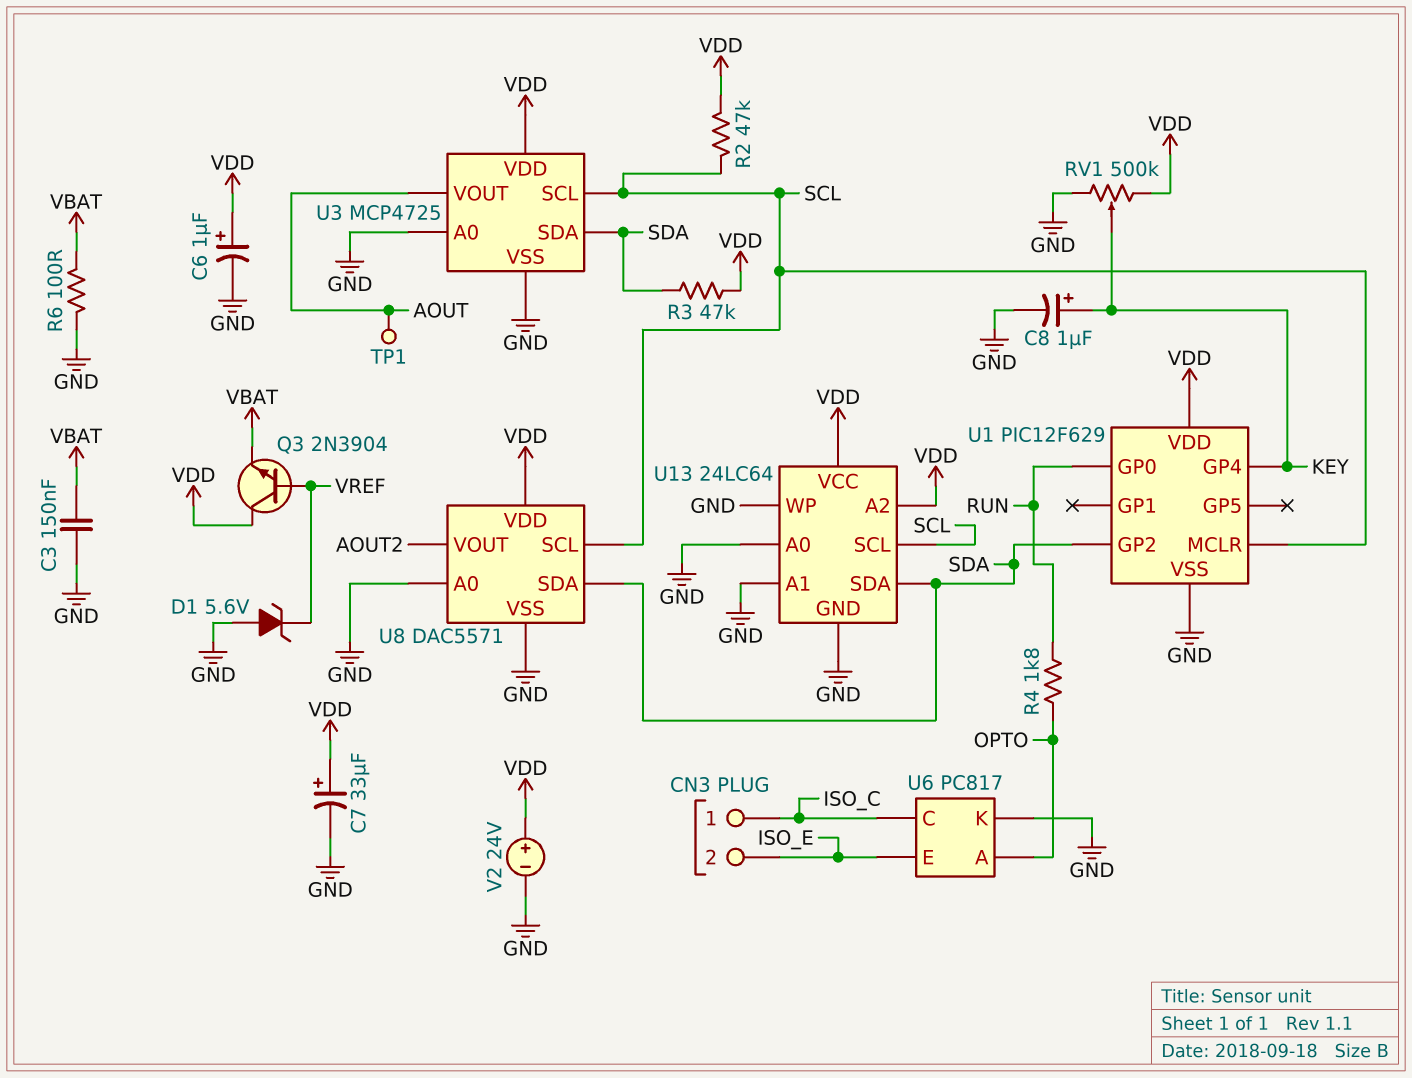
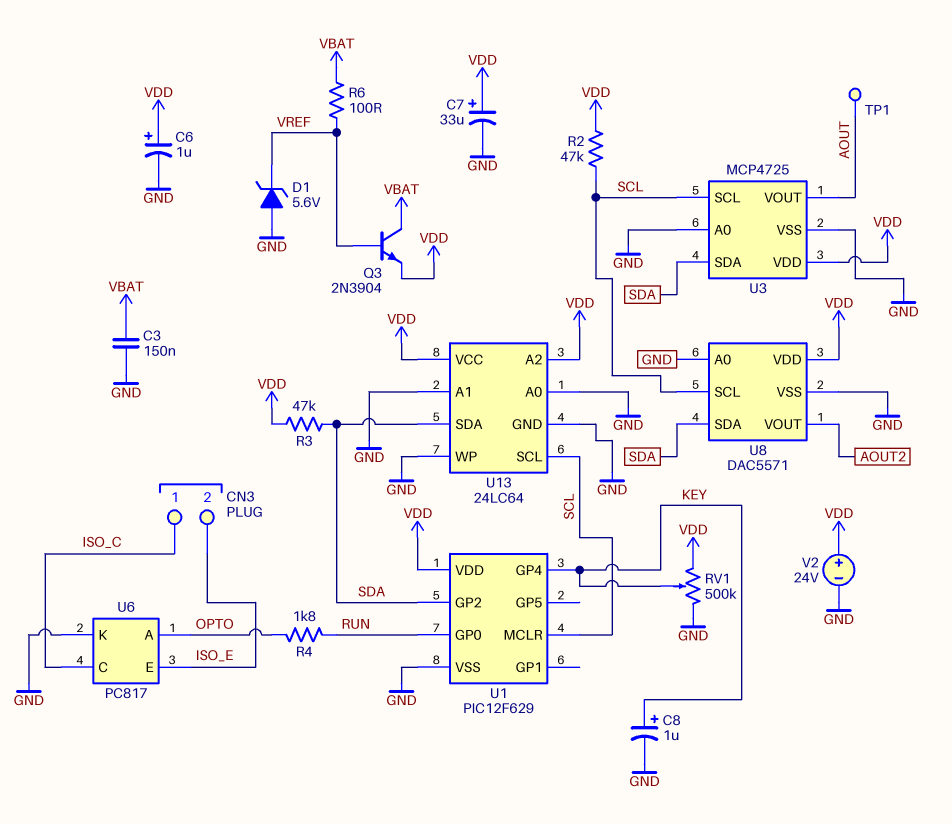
Q3: NPN 2N3904 (B VREF, C VDD, E VBAT) -> NPN 2N3904 (B VREF, C VBAT, E VDD)
R6: 100 (GND, VBAT) -> 100 (VBAT, VREF)

